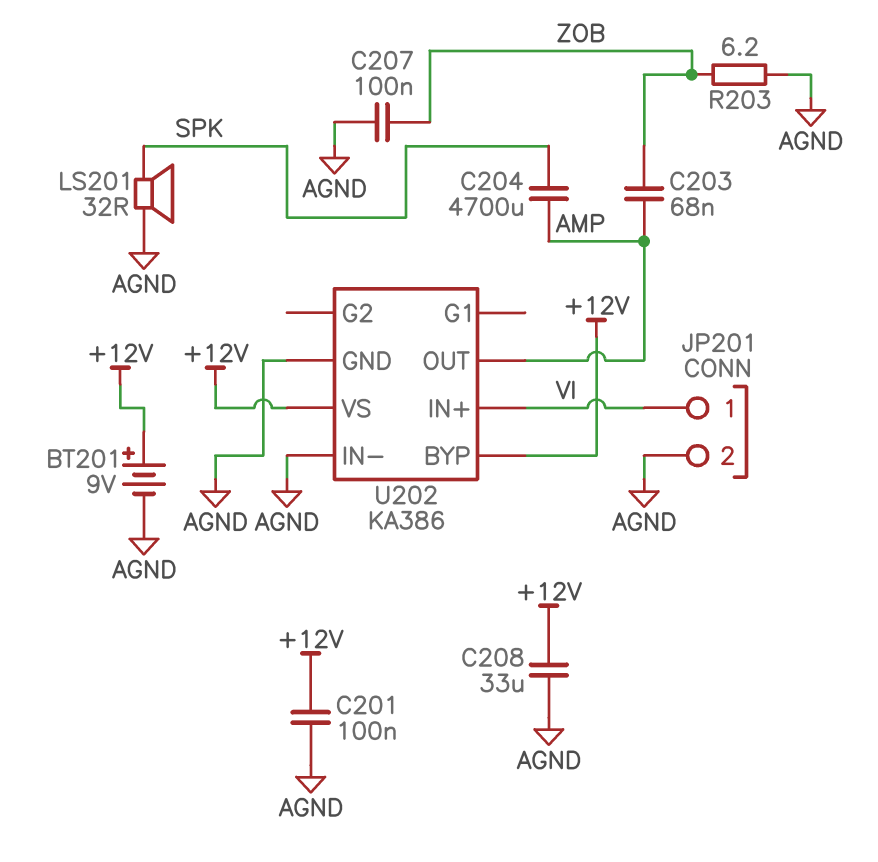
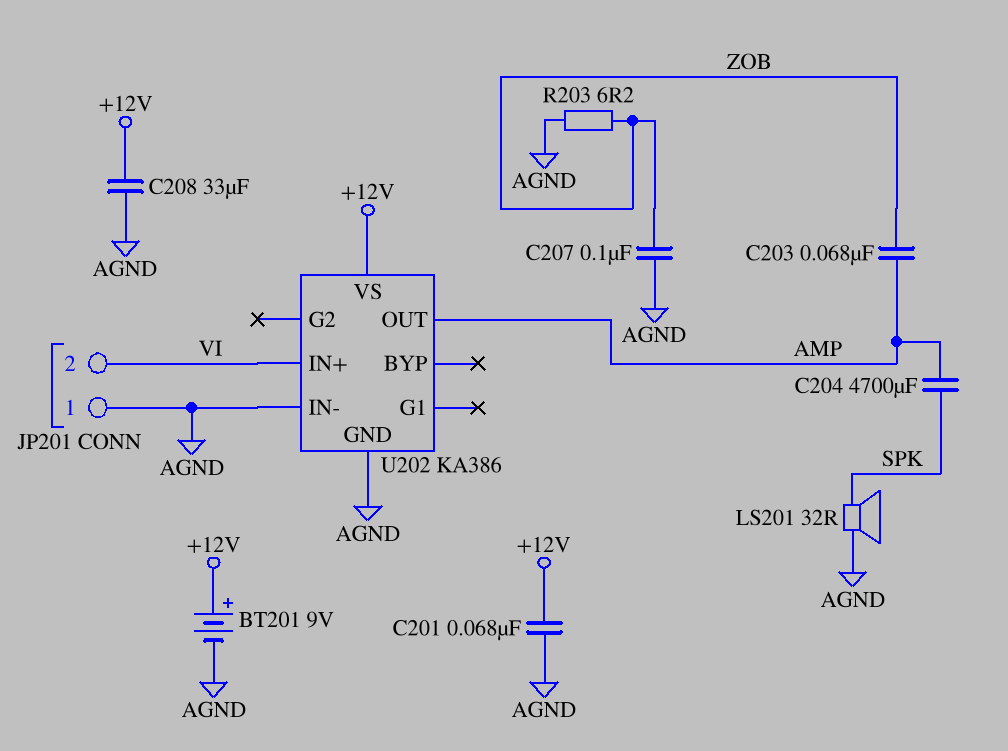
C201: 100nF (+12V, AGND) -> 68nF (+12V, AGND)
JP201 pin 1: VI -> AGND
JP201 pin 2: AGND -> VI
U202 pin BYP: +12V -> none

